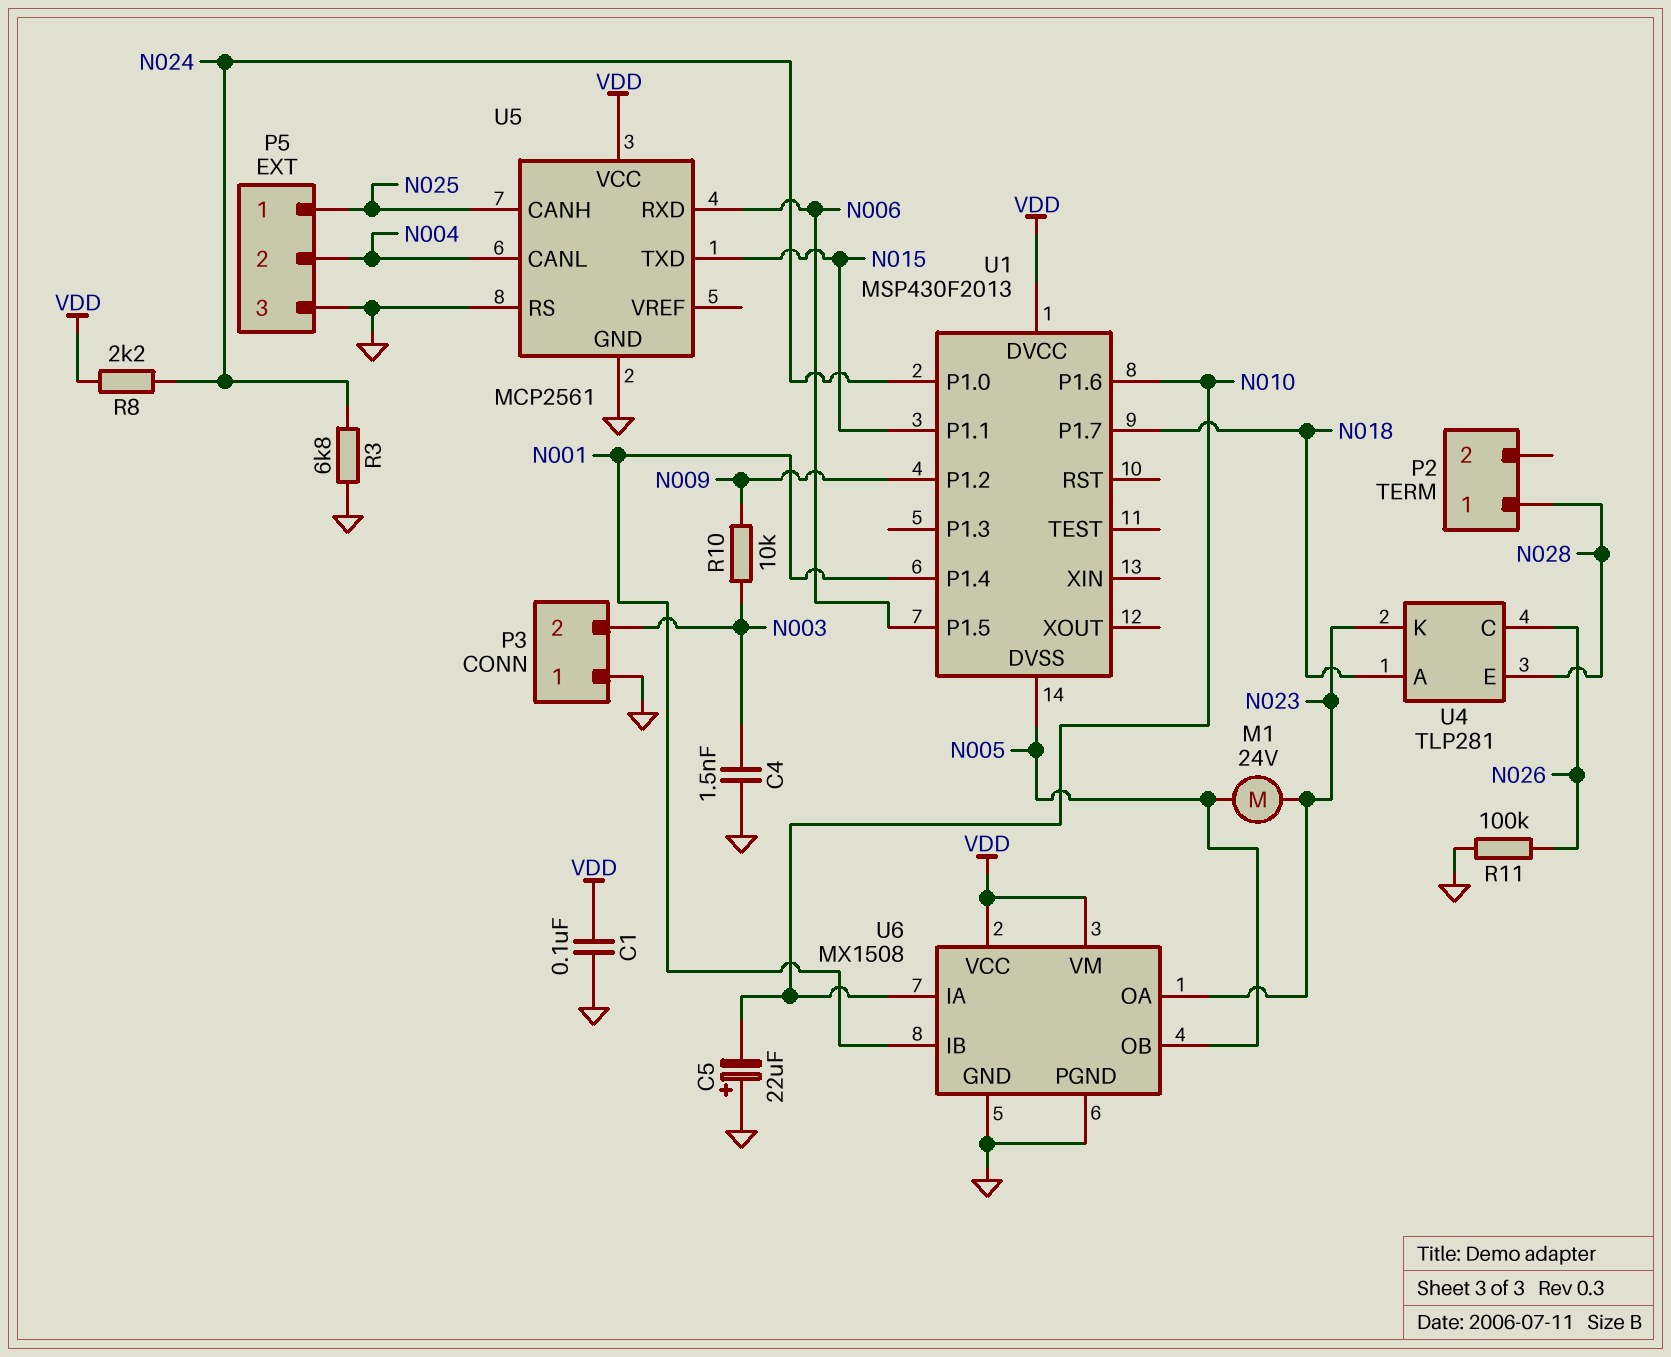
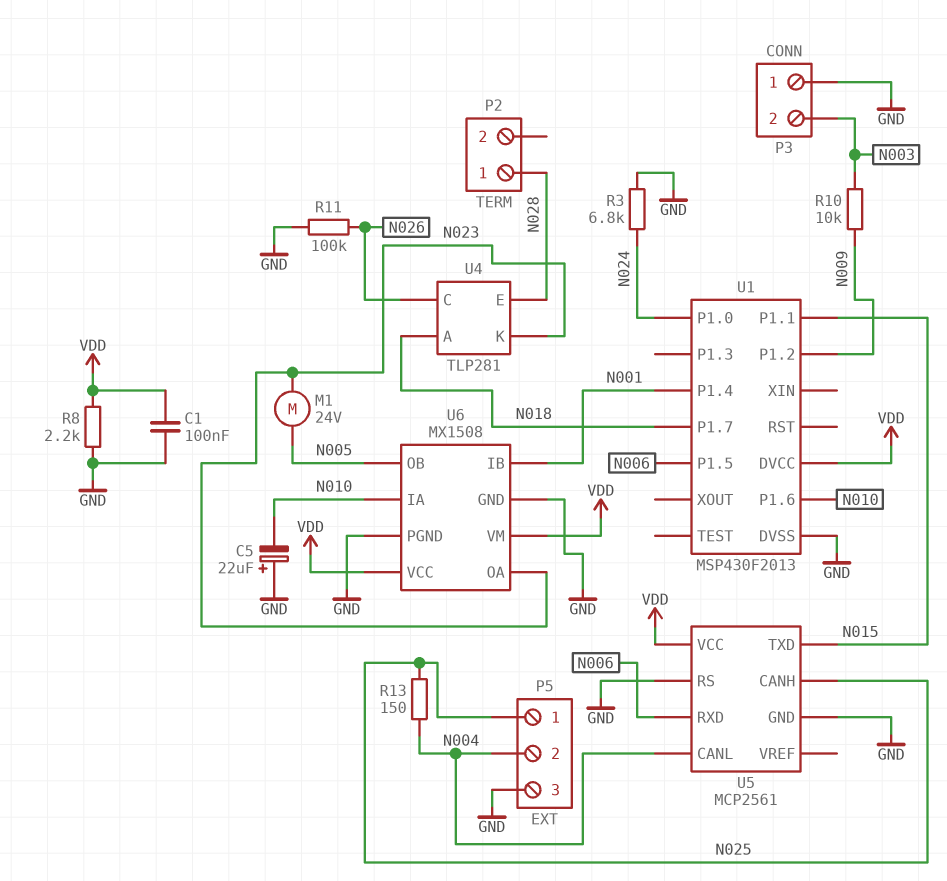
C4: 1.5nF (GND, N003) -> none
R8: 2.2k (N024, VDD) -> 2.2k (GND, VDD)
R13: none -> 150 (N004, N025)
U1 pin DVSS: N005 -> GND

